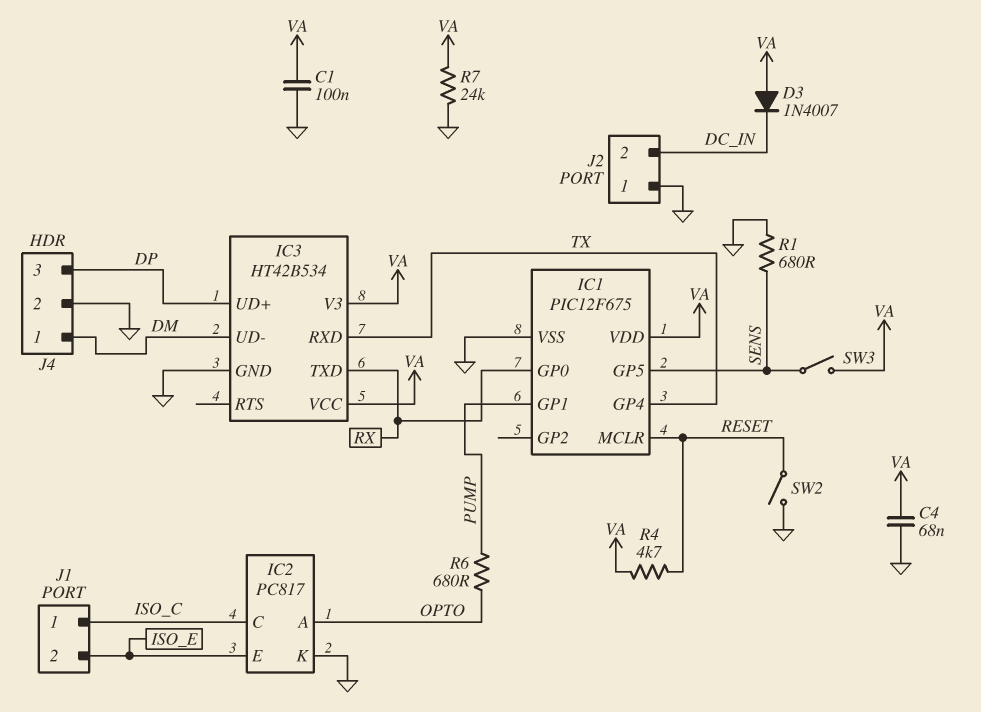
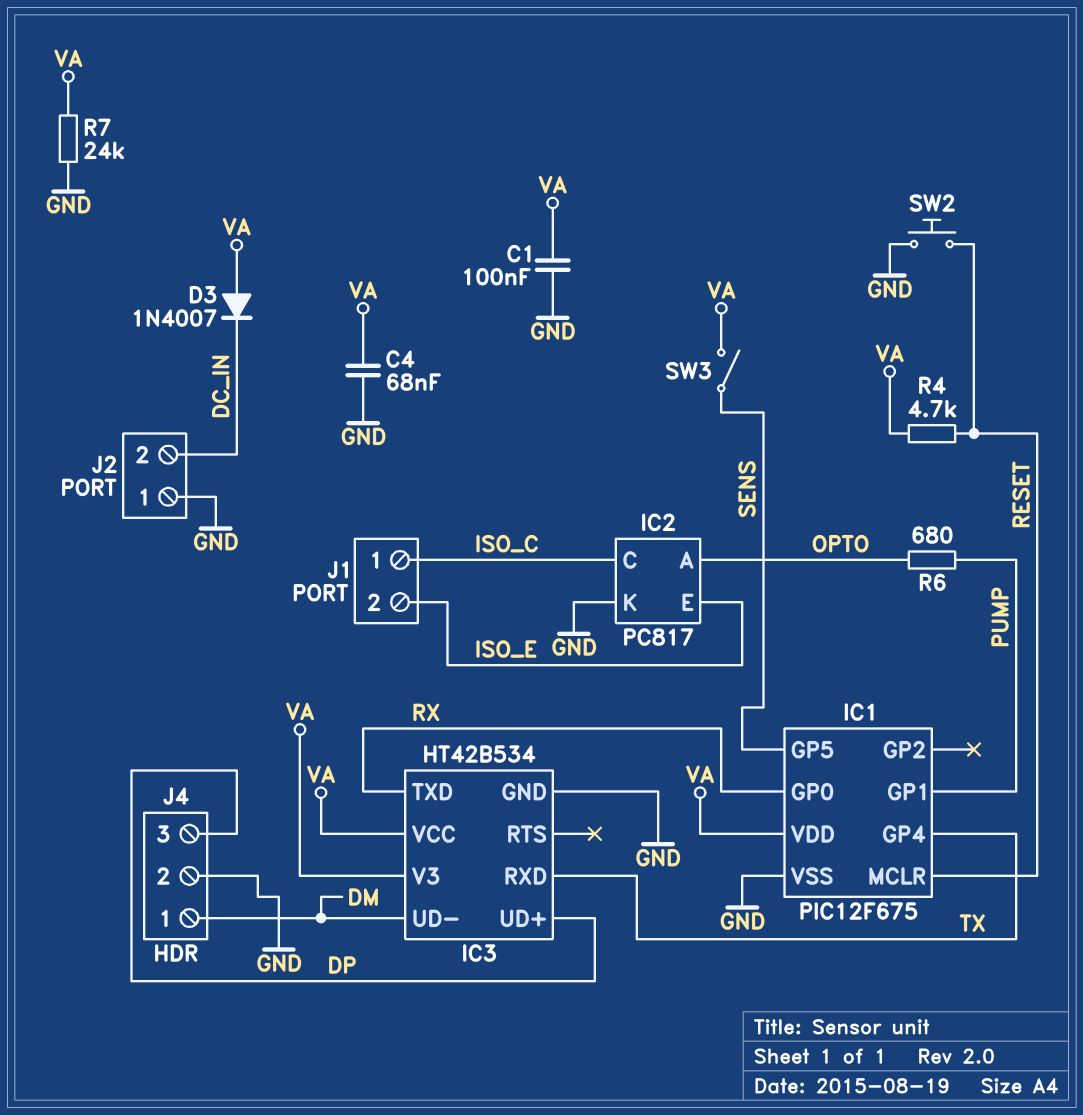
R1: 680 (GND, SENS) -> none
SW2: switch (GND, RESET) -> button (GND, RESET)

